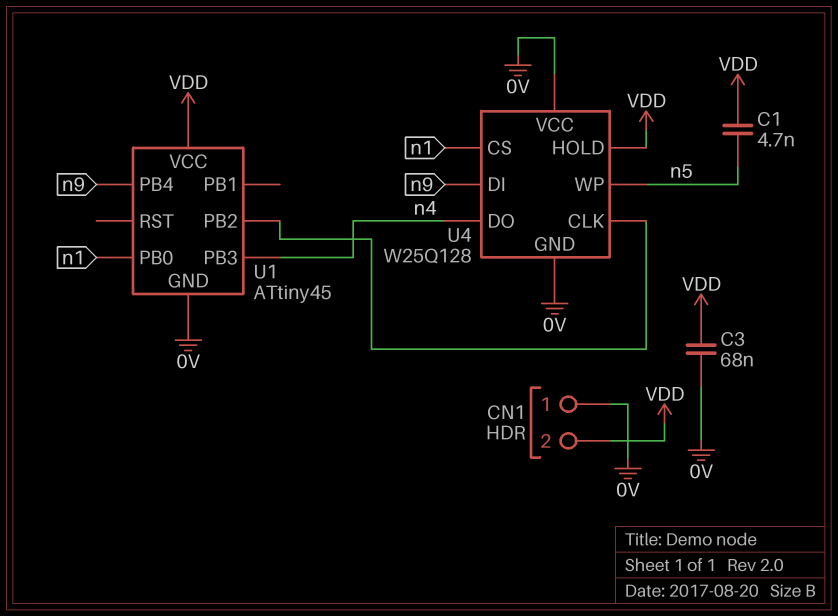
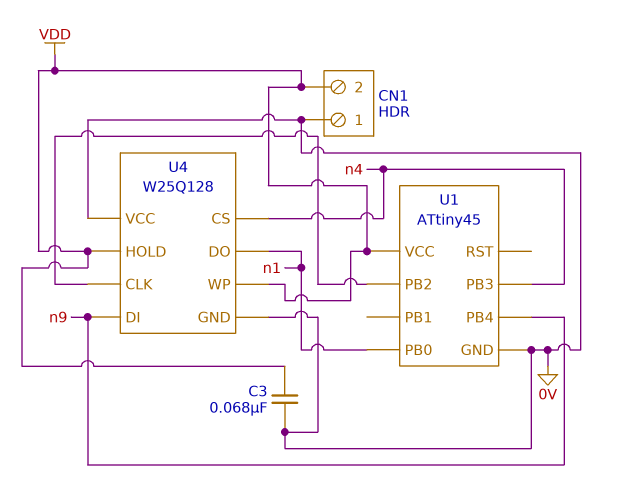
C1: 4.7nF (VDD, n5) -> none
U4 pin CS: n1 -> n4
U4 pin DO: n4 -> n1
U4 pin WP: n5 -> VDD

